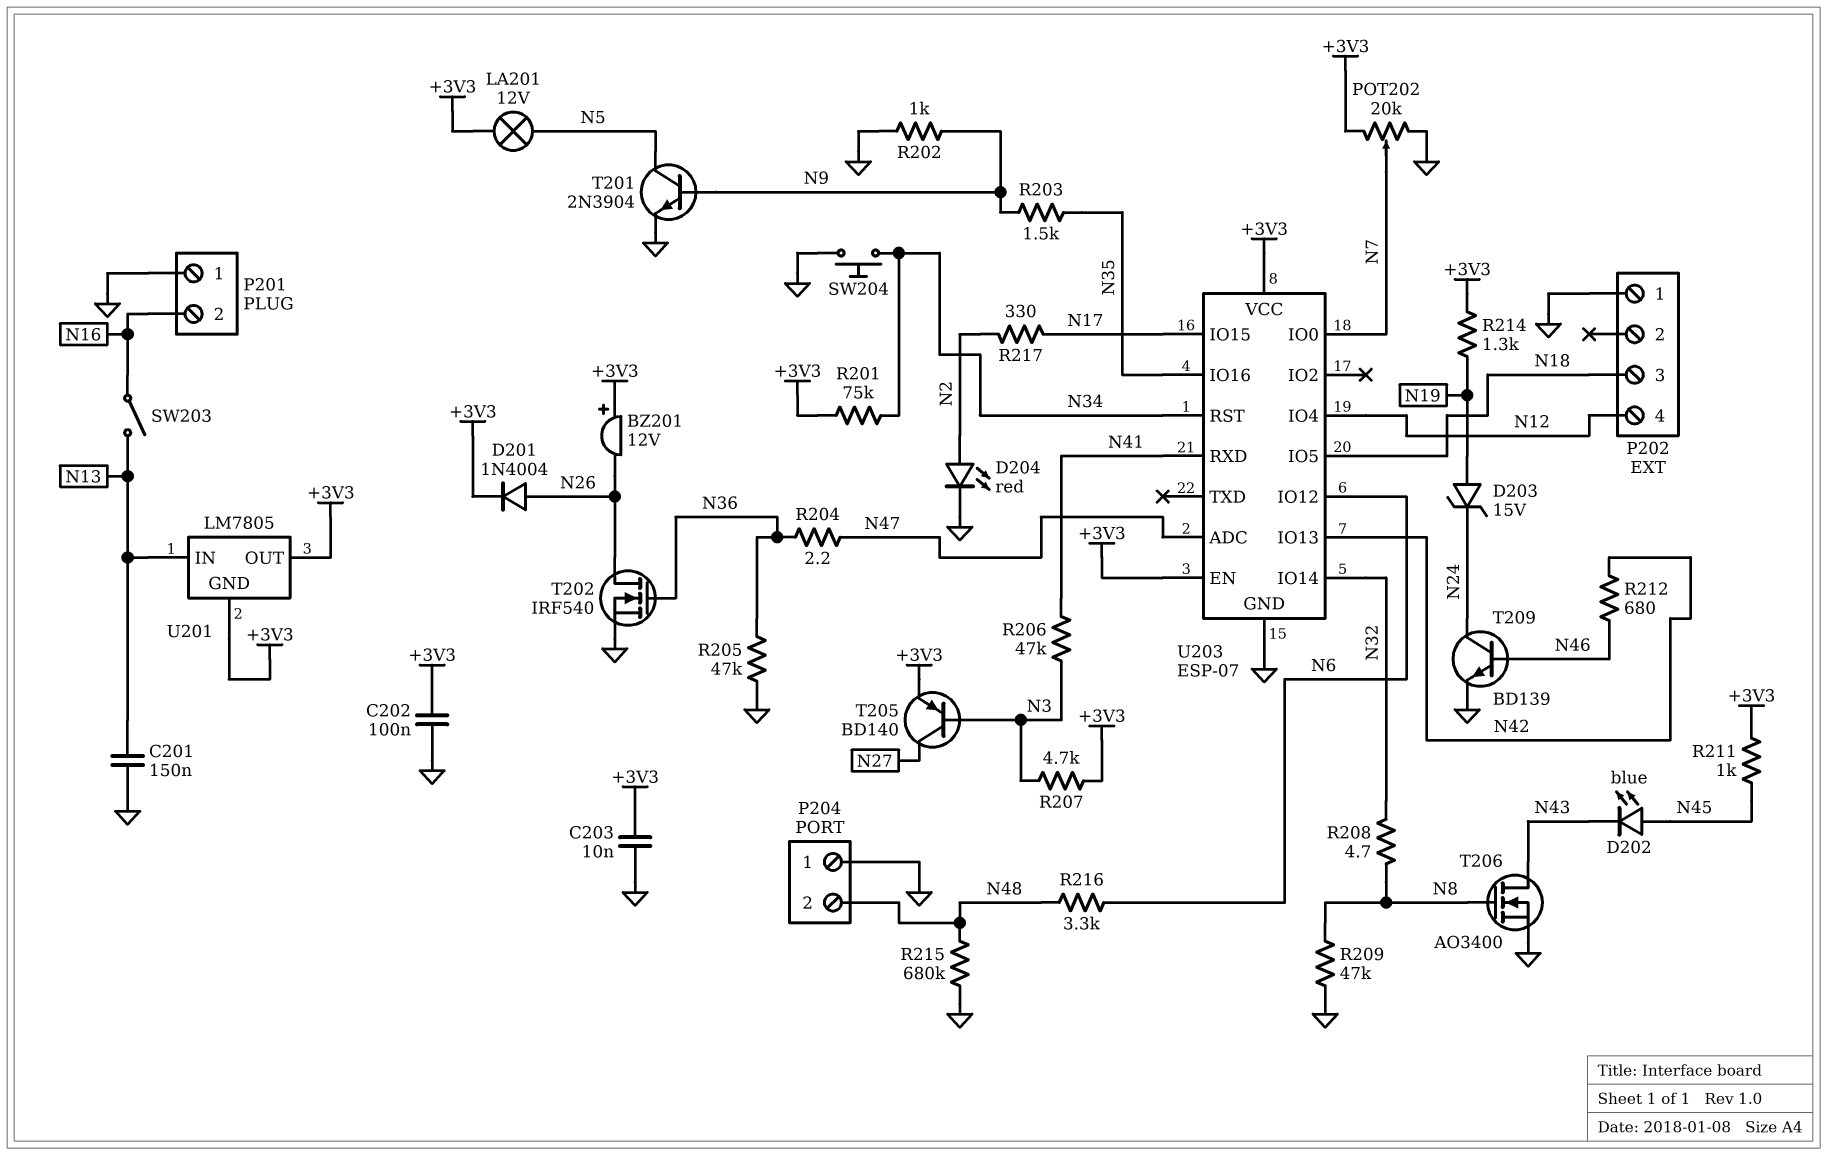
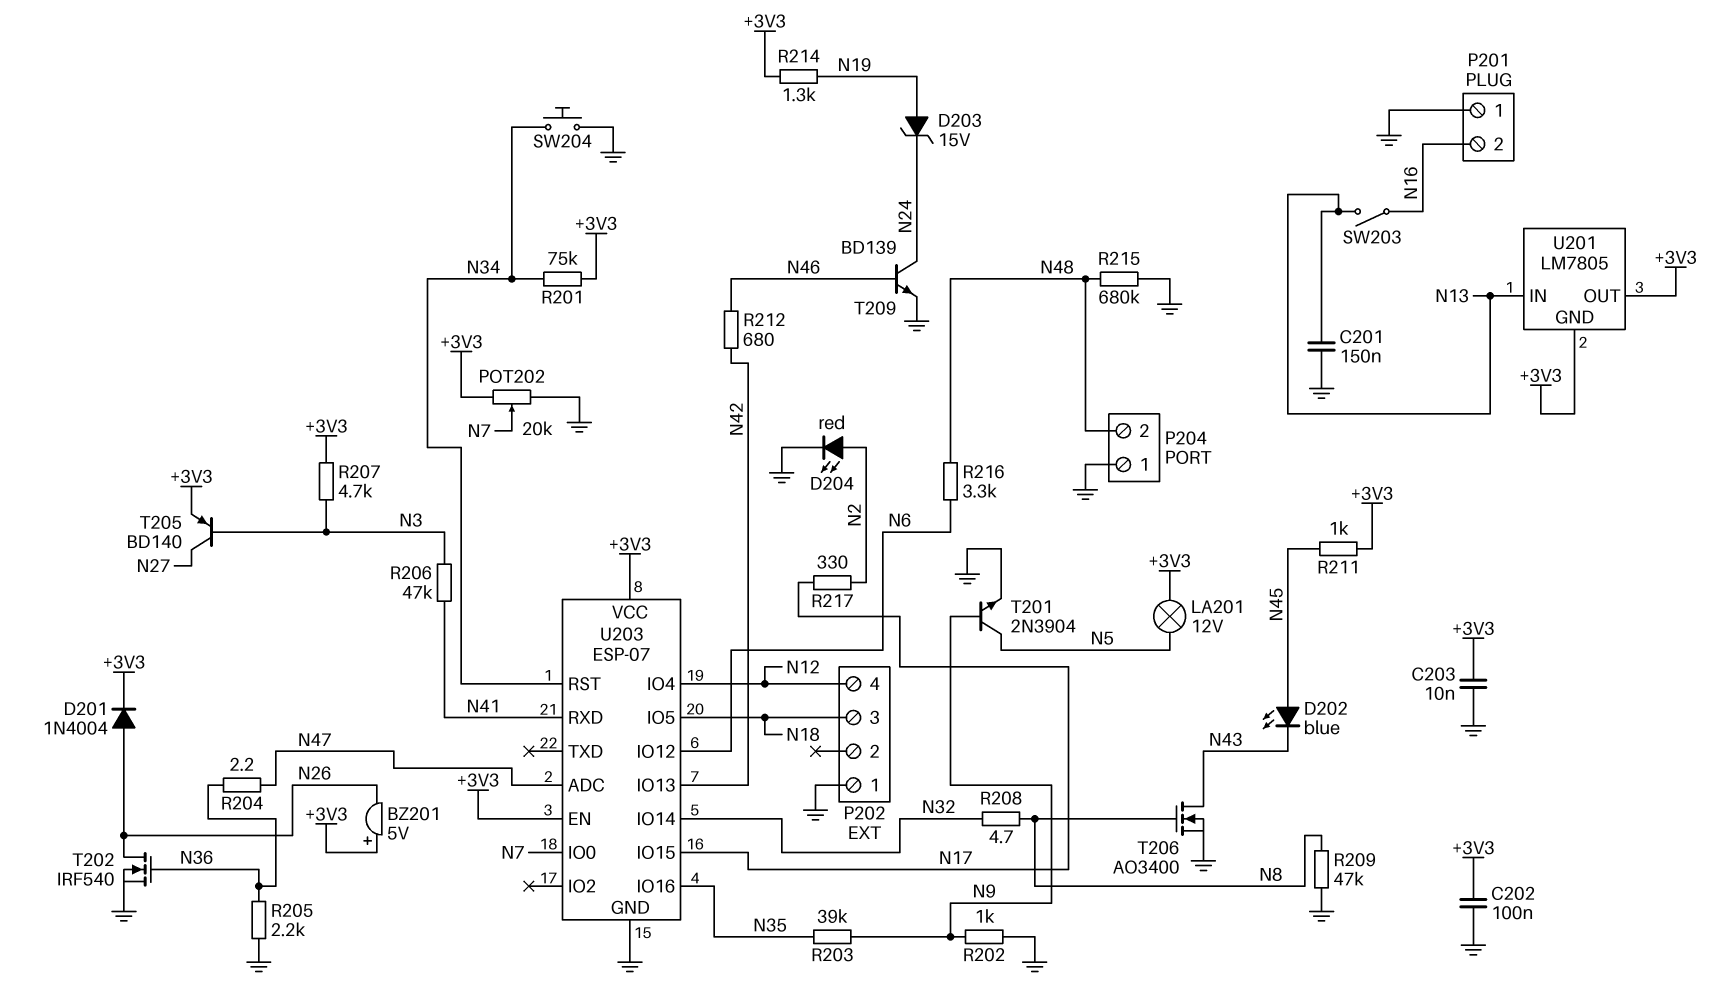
BZ201: buzzer 12V (plus +3V3, minus N26) -> buzzer 5V (plus +3V3, minus N26)
R203: 1.5k (N9, N35) -> 39k (N9, N35)
R205: 47k (GND, N36) -> 2.2k (GND, N36)

